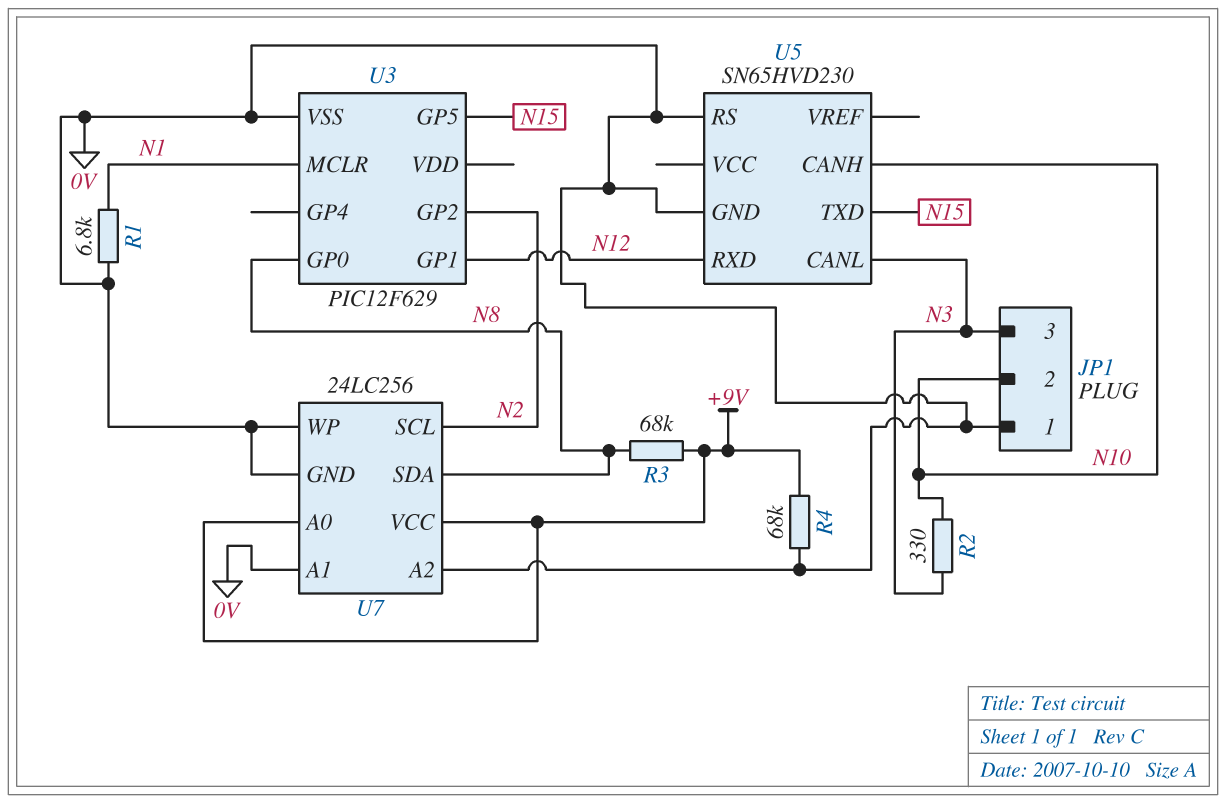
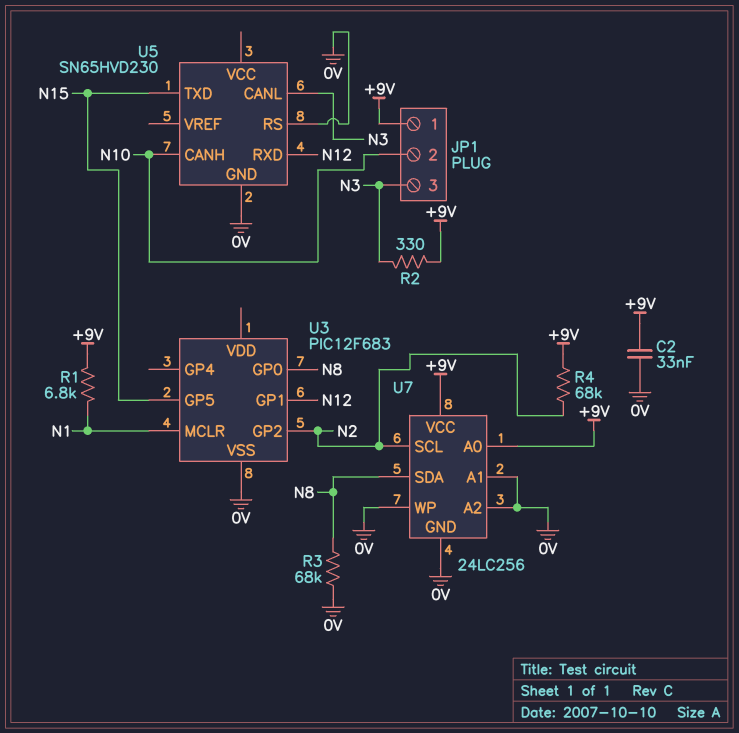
C2: none -> 33nF (+9V, 0V)
JP1 pin 1: 0V -> +9V
R1: 6.8k (0V, N1) -> 6.8k (+9V, N1)
R2: 330 (N3, N10) -> 330 (+9V, N3)
R3: 68k (+9V, N8) -> 68k (0V, N8)
R4: 68k (+9V, 0V) -> 68k (+9V, N2)
U3: PIC12F629 -> PIC12F683

